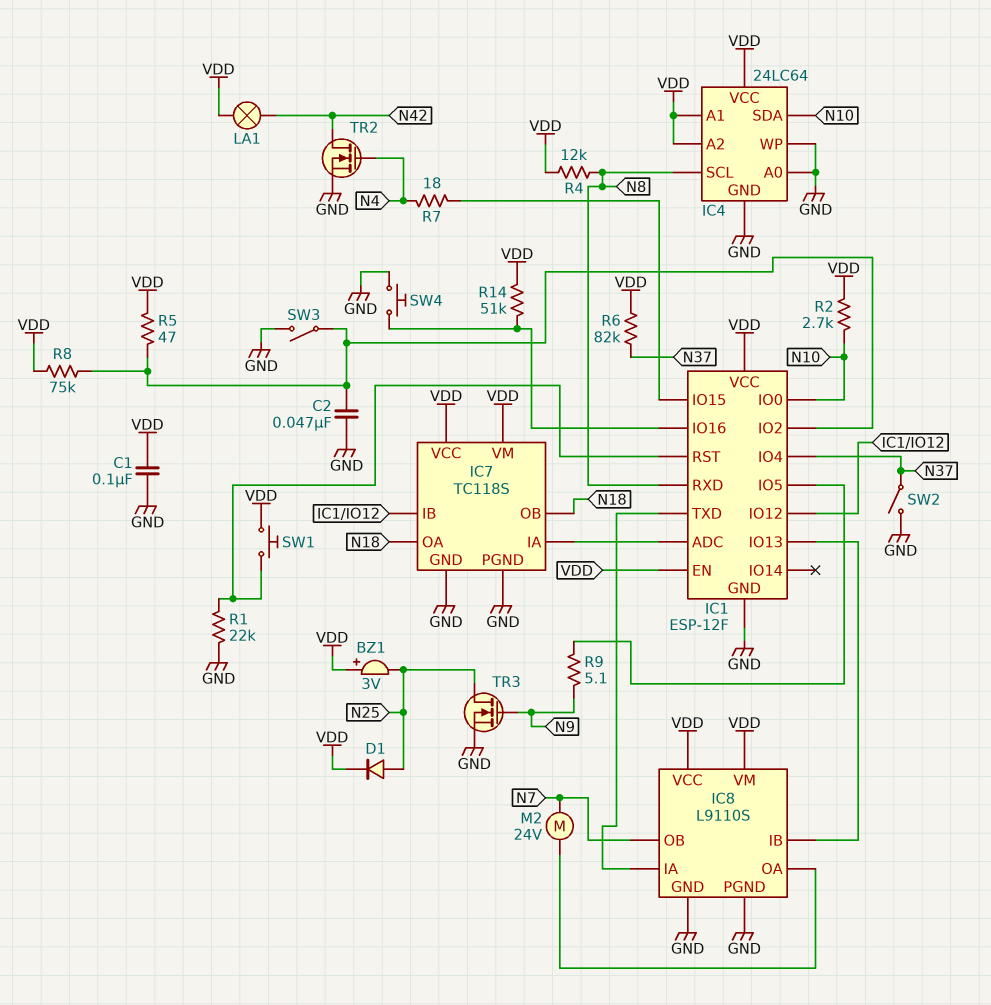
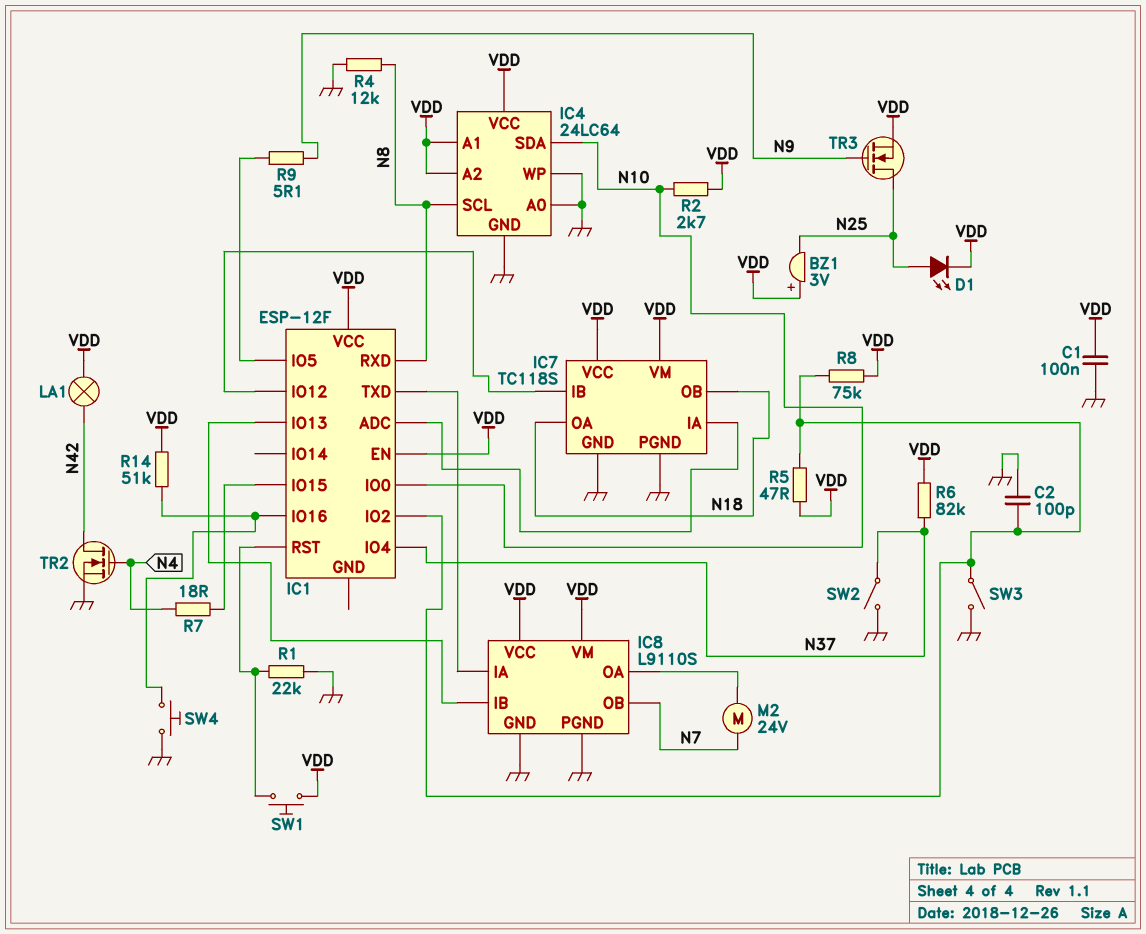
C2: 47nF (GND, IC1/IO2) -> 100pF (GND, IC1/IO2)
D1: diode (A N25, K VDD) -> LED (A N25, K VDD)
IC1 pin GND: GND -> none
R4: 12k (N8, VDD) -> 12k (GND, N8)
TR3: NMOS (G N9, D N25, S GND) -> NMOS (G N9, D N25, S VDD)

